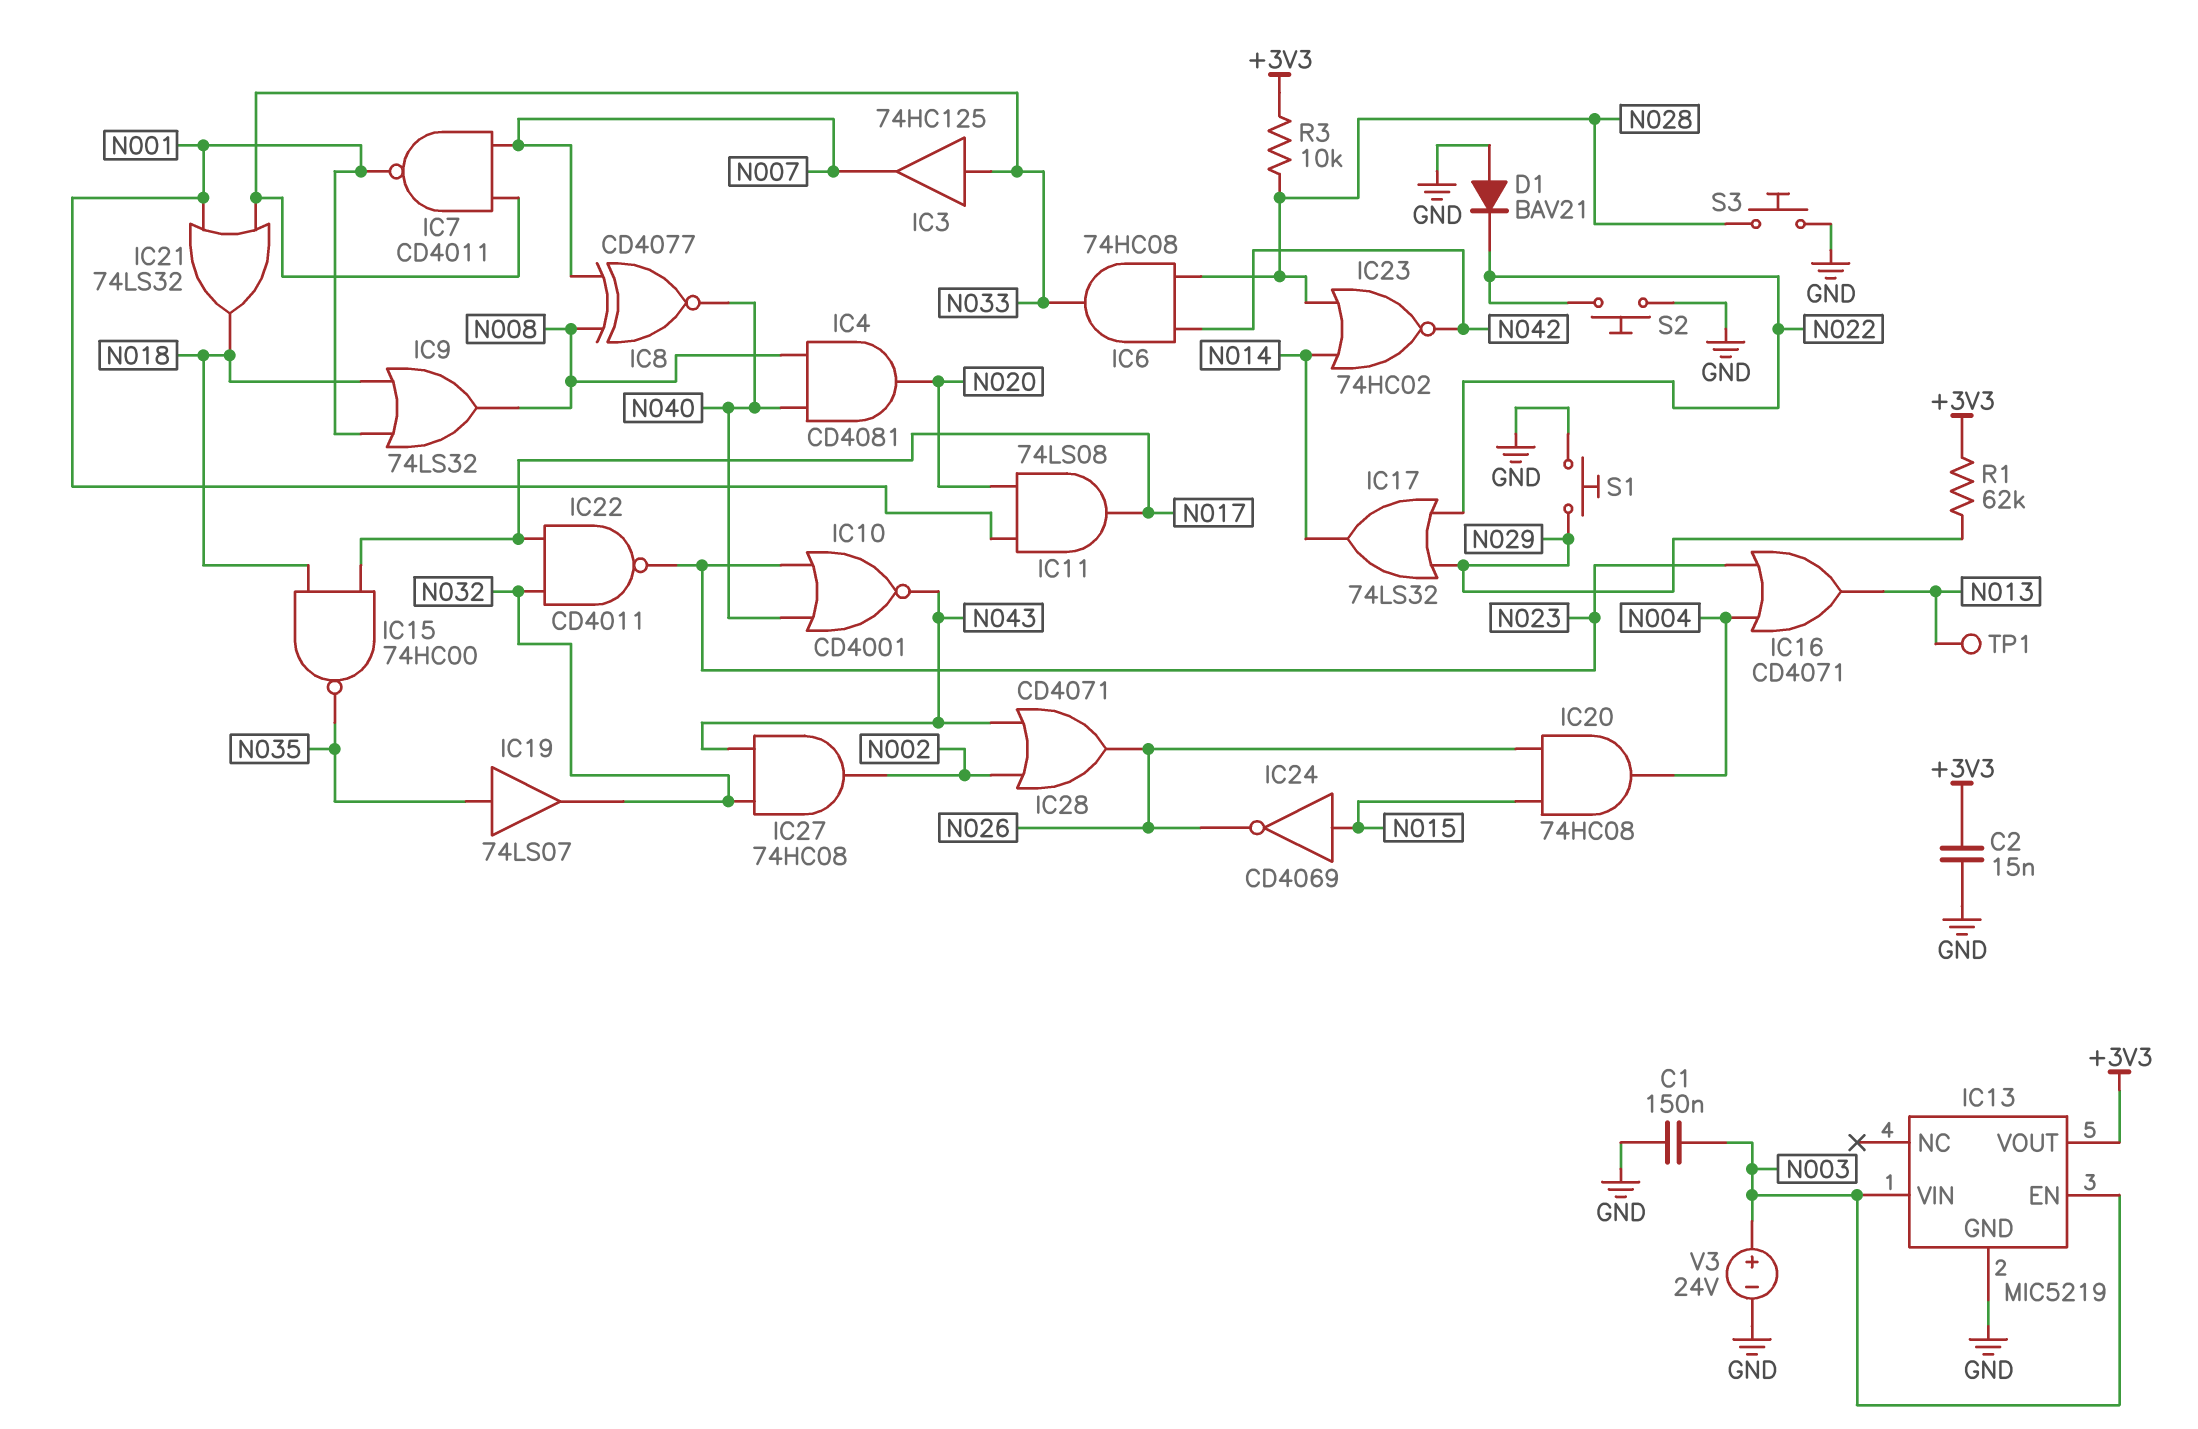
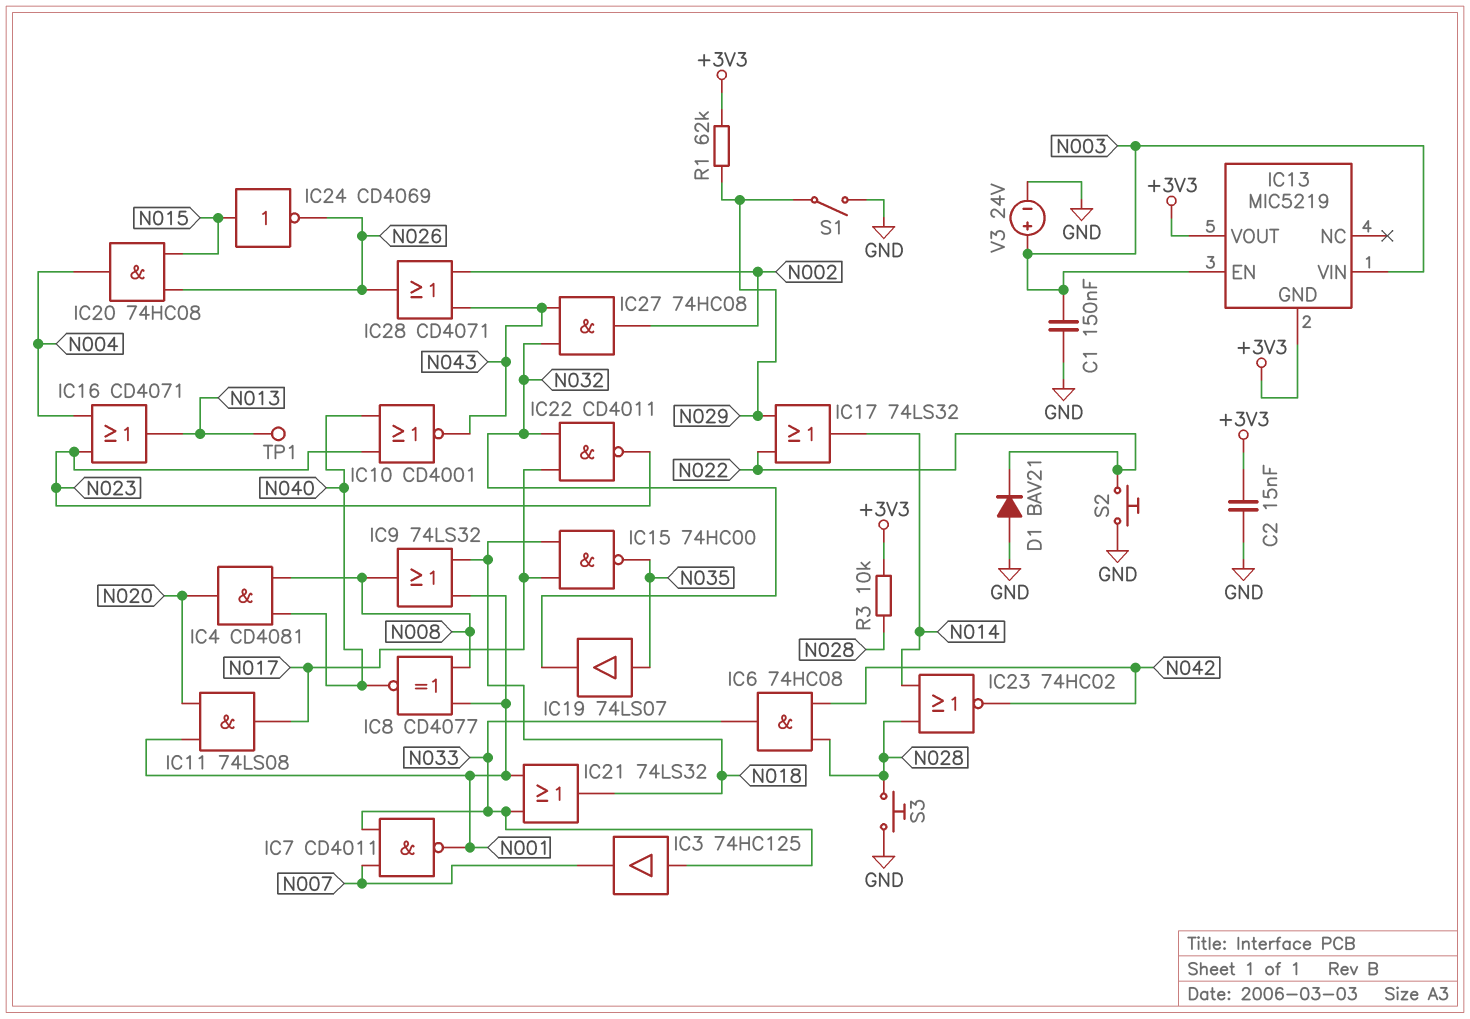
IC8: XNOR CD4077 (in N007, in N008, out N040) -> XNOR CD4077 (in N001, in N008, out N040)
IC13 pin GND: GND -> +3V3
S1: button (GND, N029) -> switch (GND, N029)

